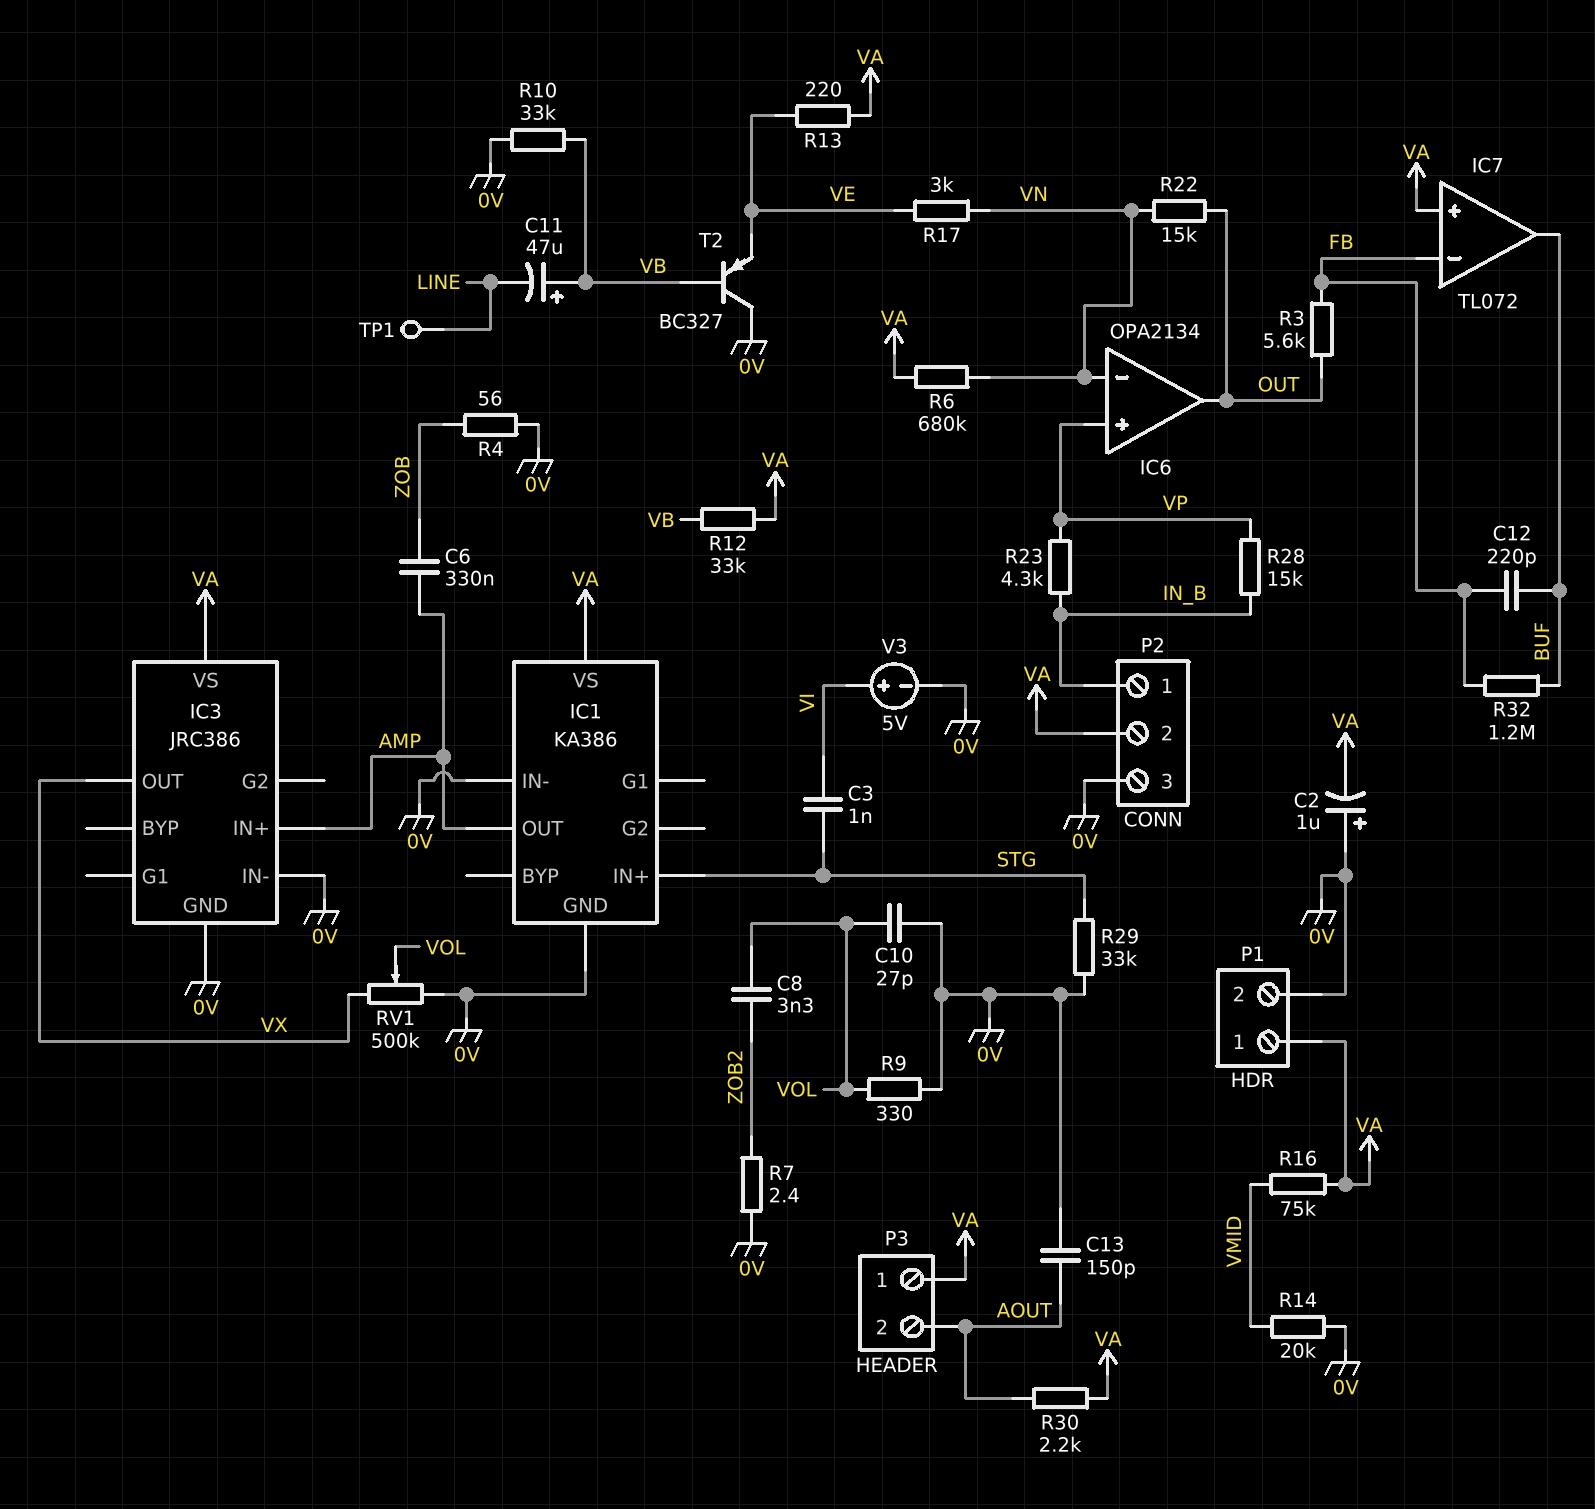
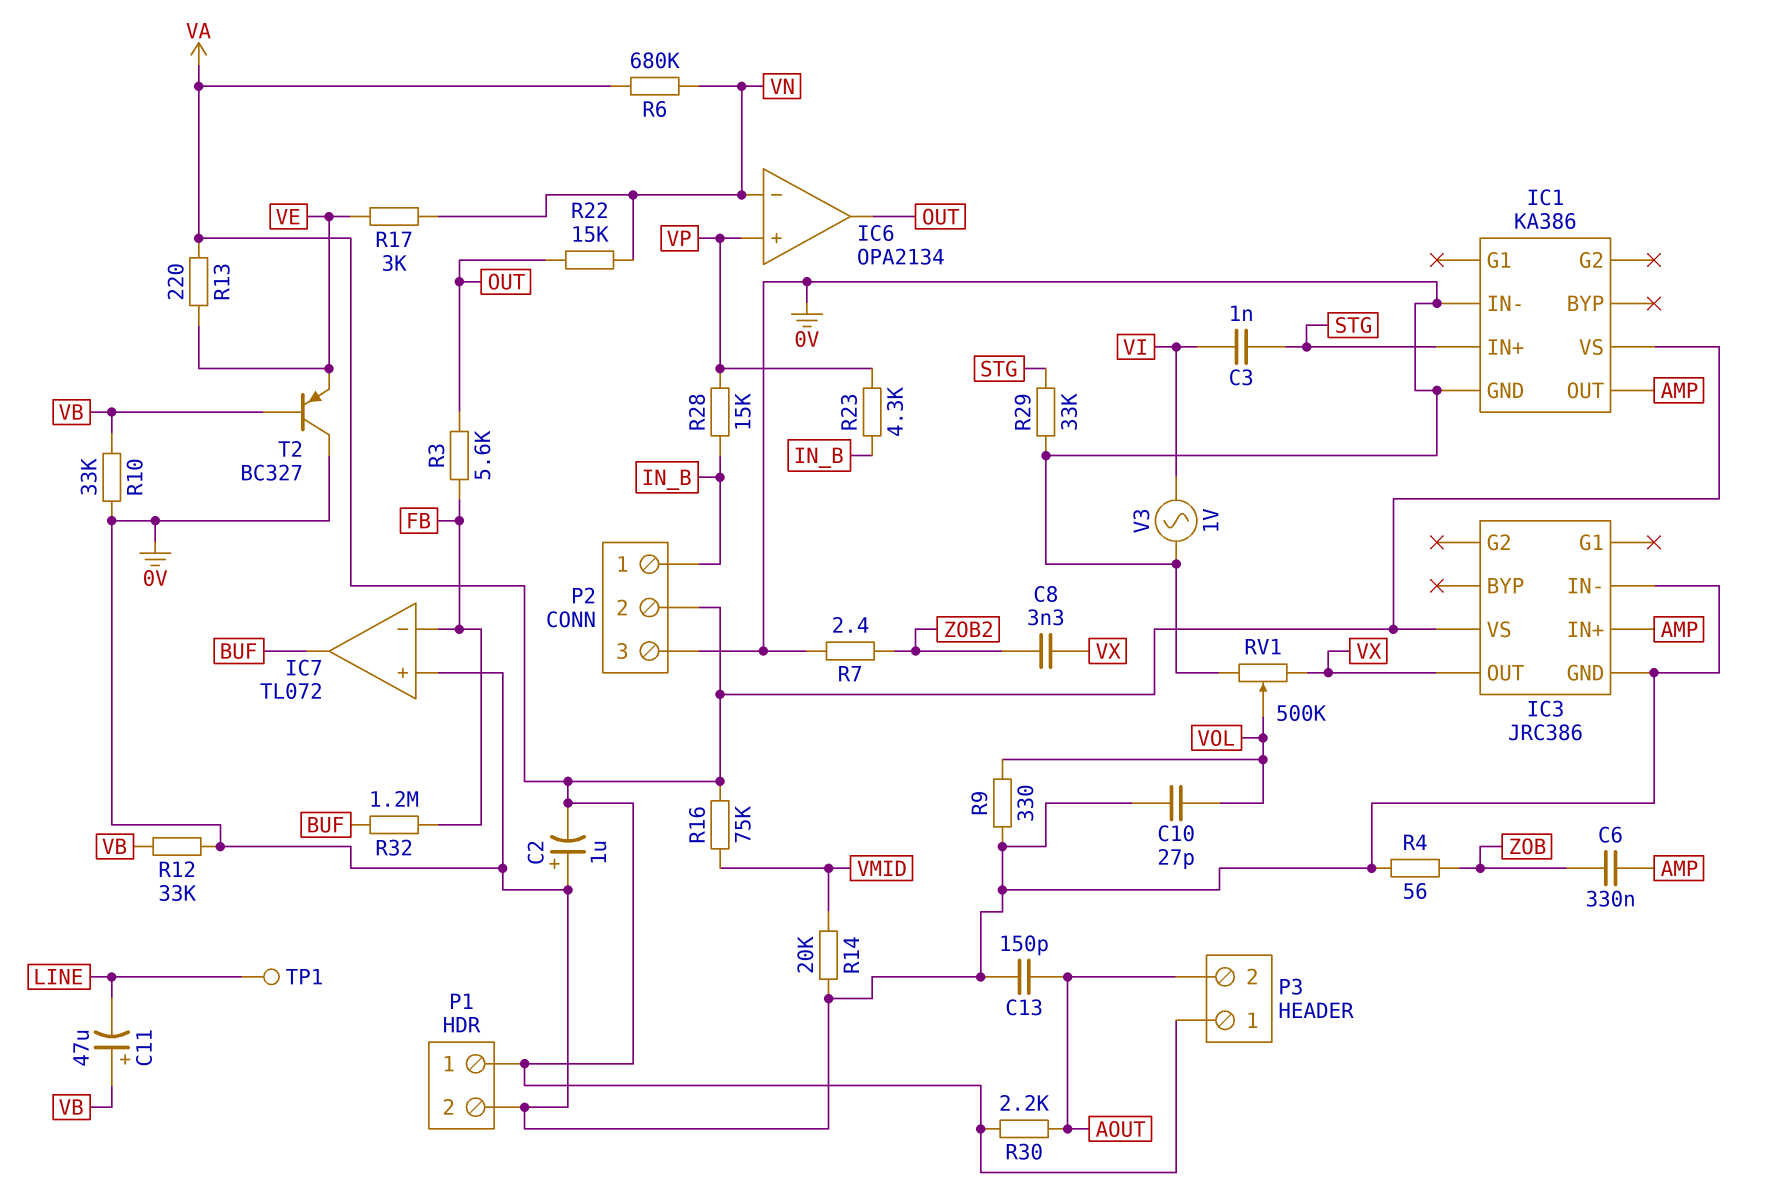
C8: 3.3nF (VOL, ZOB2) -> 3.3nF (VX, ZOB2)
C12: 220pF (BUF, FB) -> none
IC7 pin in+: VA -> 0V
R12: 33k (VA, VB) -> 33k (0V, VB)
V3: 5V (plus VI, minus 0V) -> AC 1V (0V, VI)

